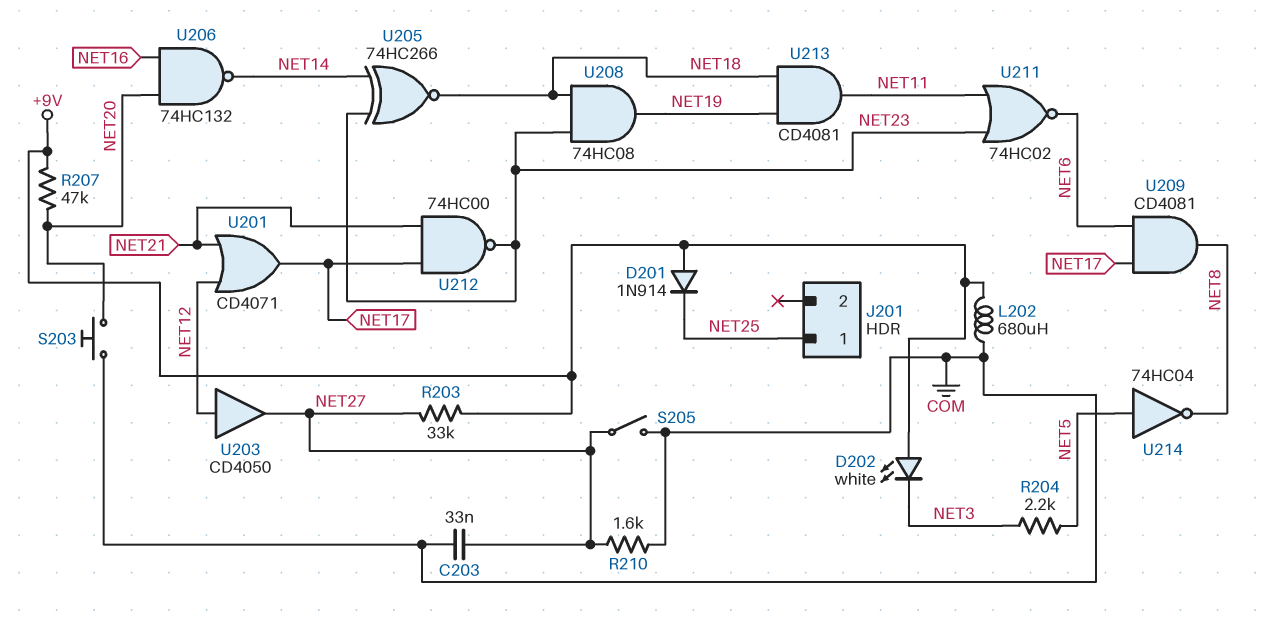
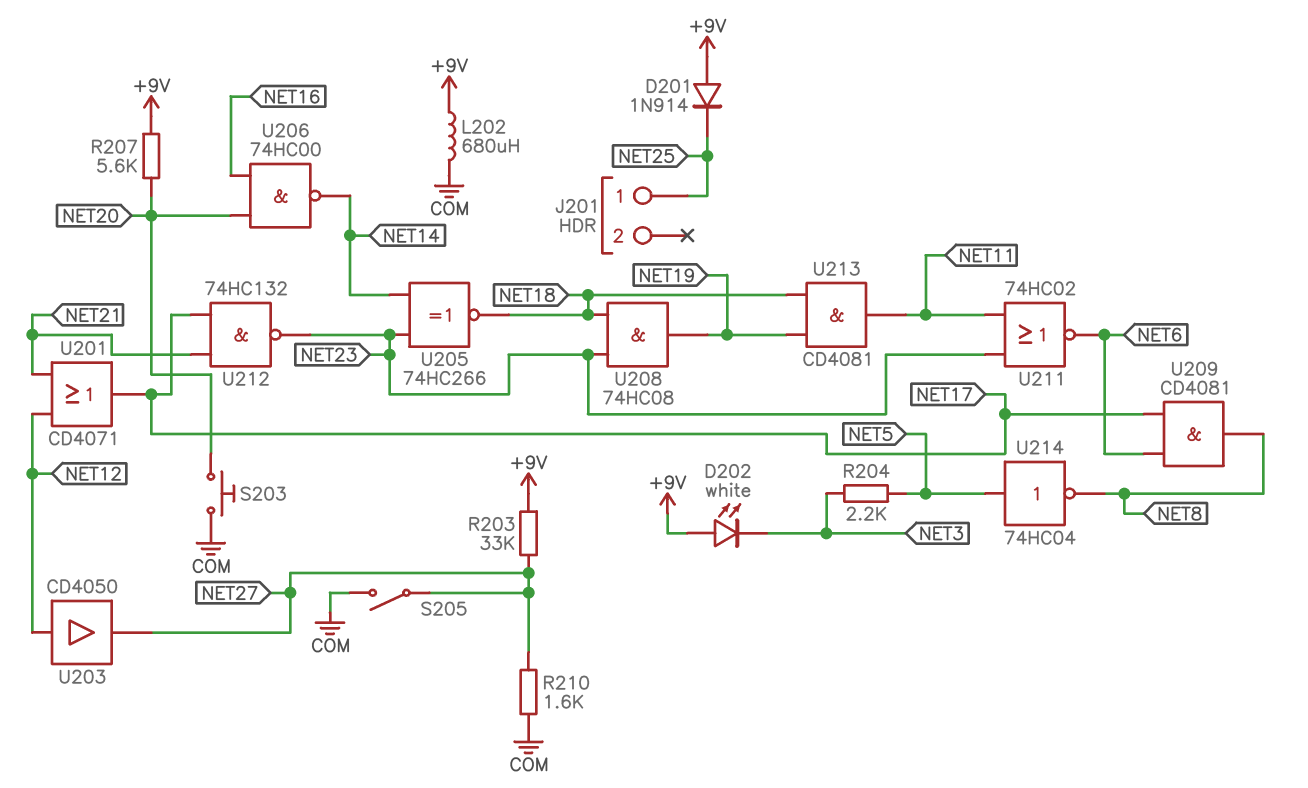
C203: 33nF (COM, NET27) -> none
R207: 47k (+9V, NET20) -> 5.6k (+9V, NET20)
U206: NAND 74HC132 (in NET16, in NET20, out NET14) -> NAND 74HC00 (in NET16, in NET20, out NET14)
U212: NAND 74HC00 (in NET17, in NET21, out NET23) -> NAND 74HC132 (in NET17, in NET21, out NET23)

